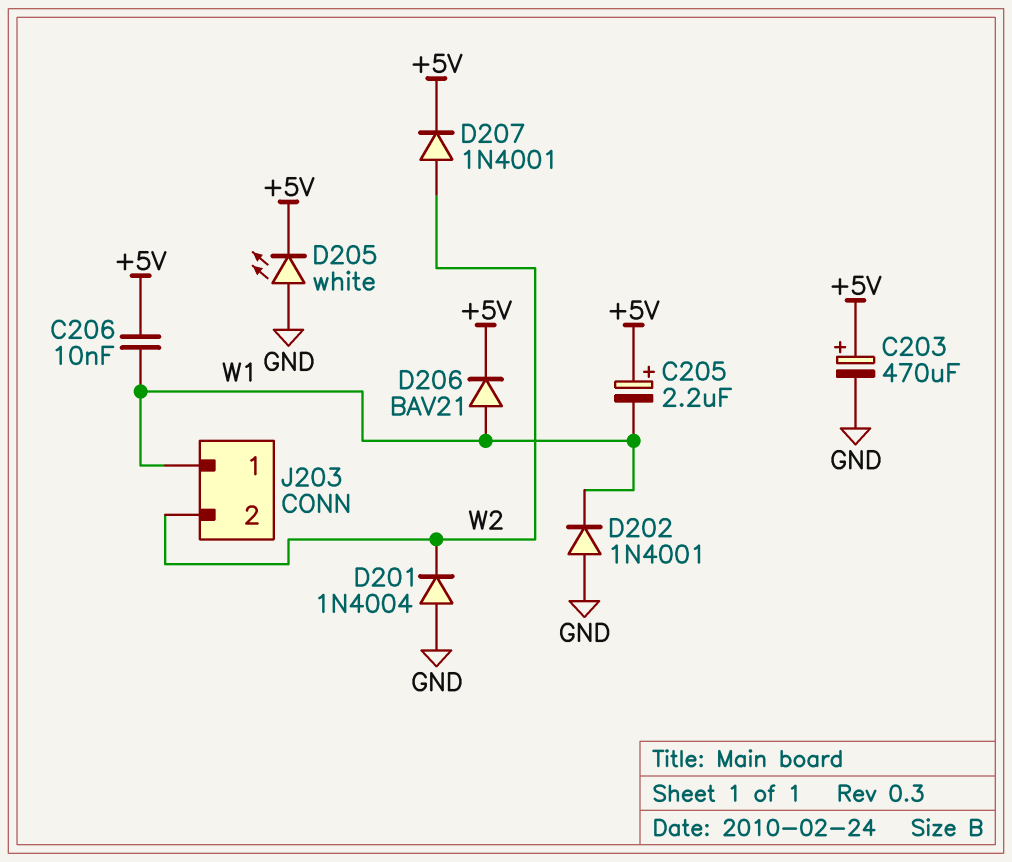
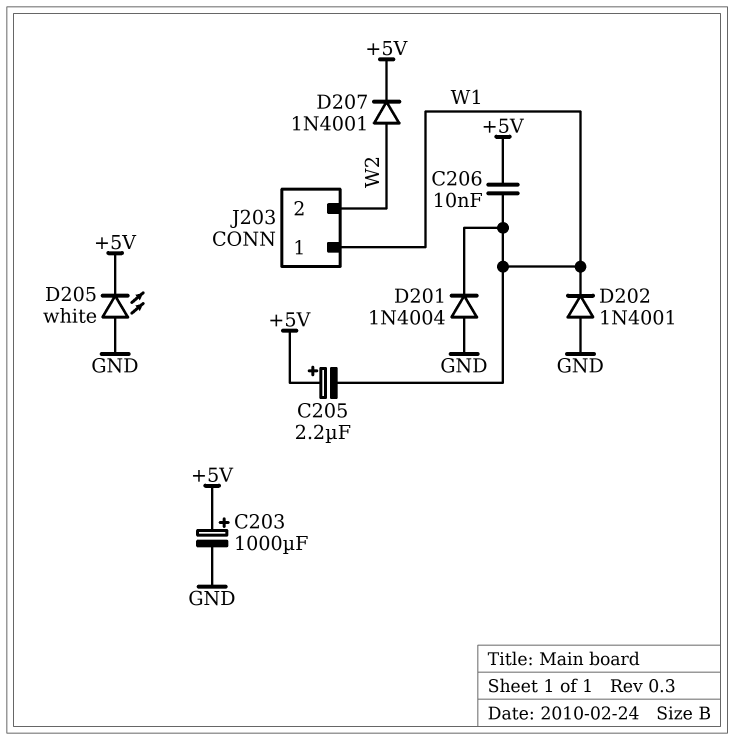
C203: 470uF (plus +5V, minus GND) -> 1000uF (plus +5V, minus GND)
D201: diode 1N4004 (A GND, K W2) -> diode 1N4004 (A GND, K W1)
D206: diode BAV21 (A W1, K +5V) -> none

